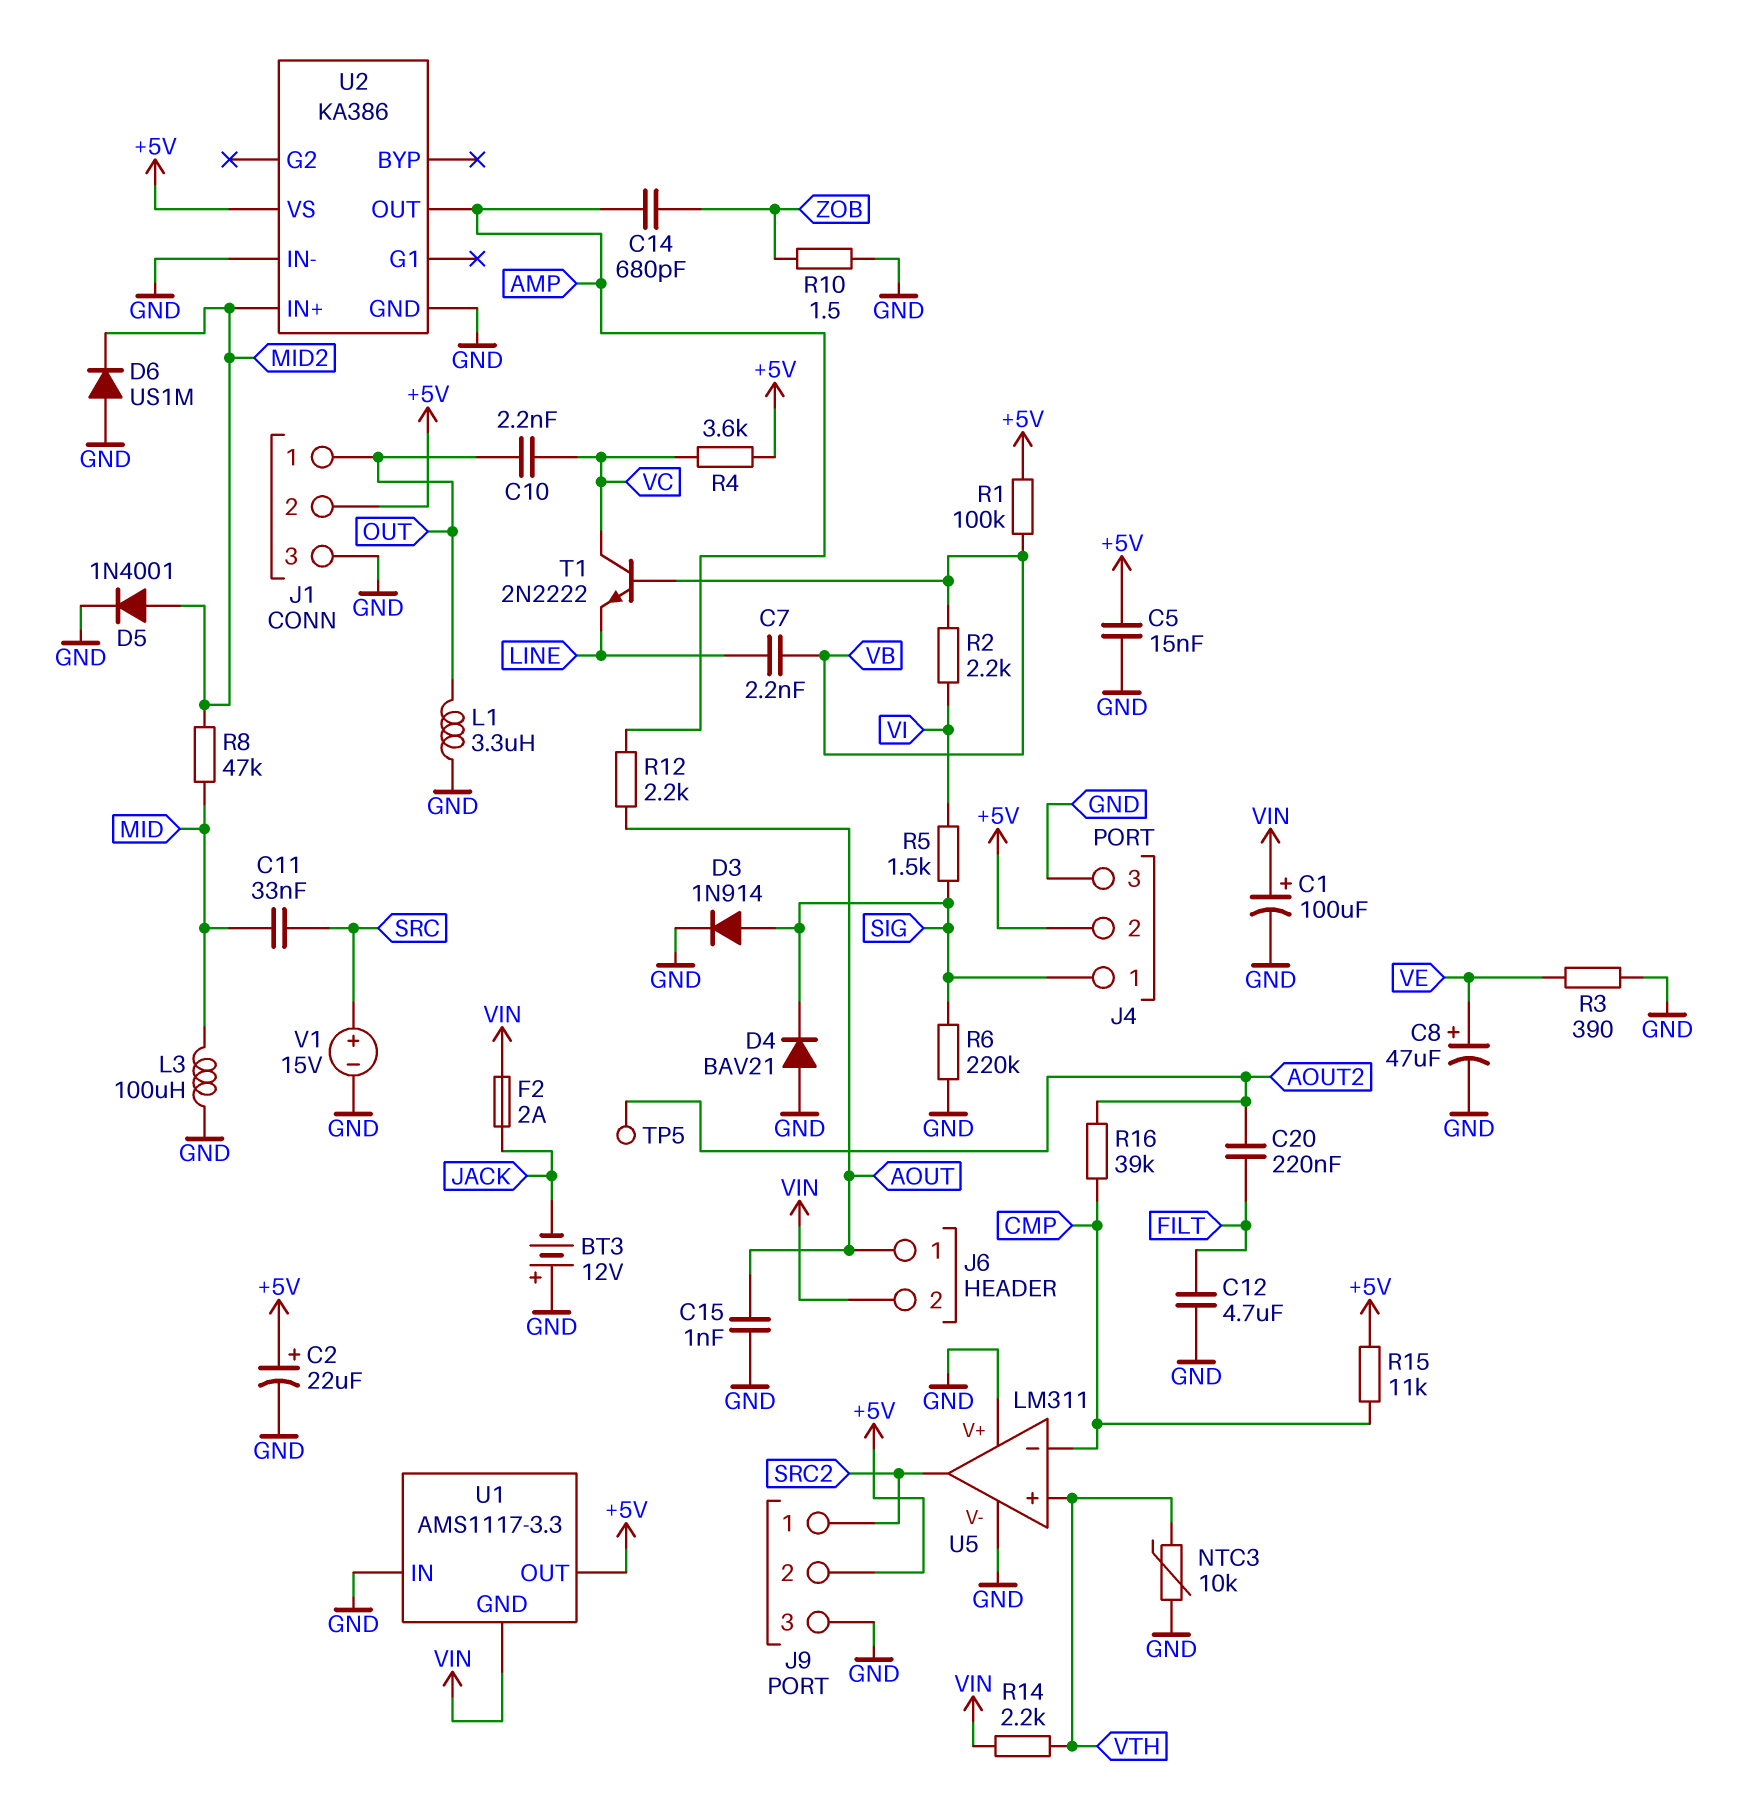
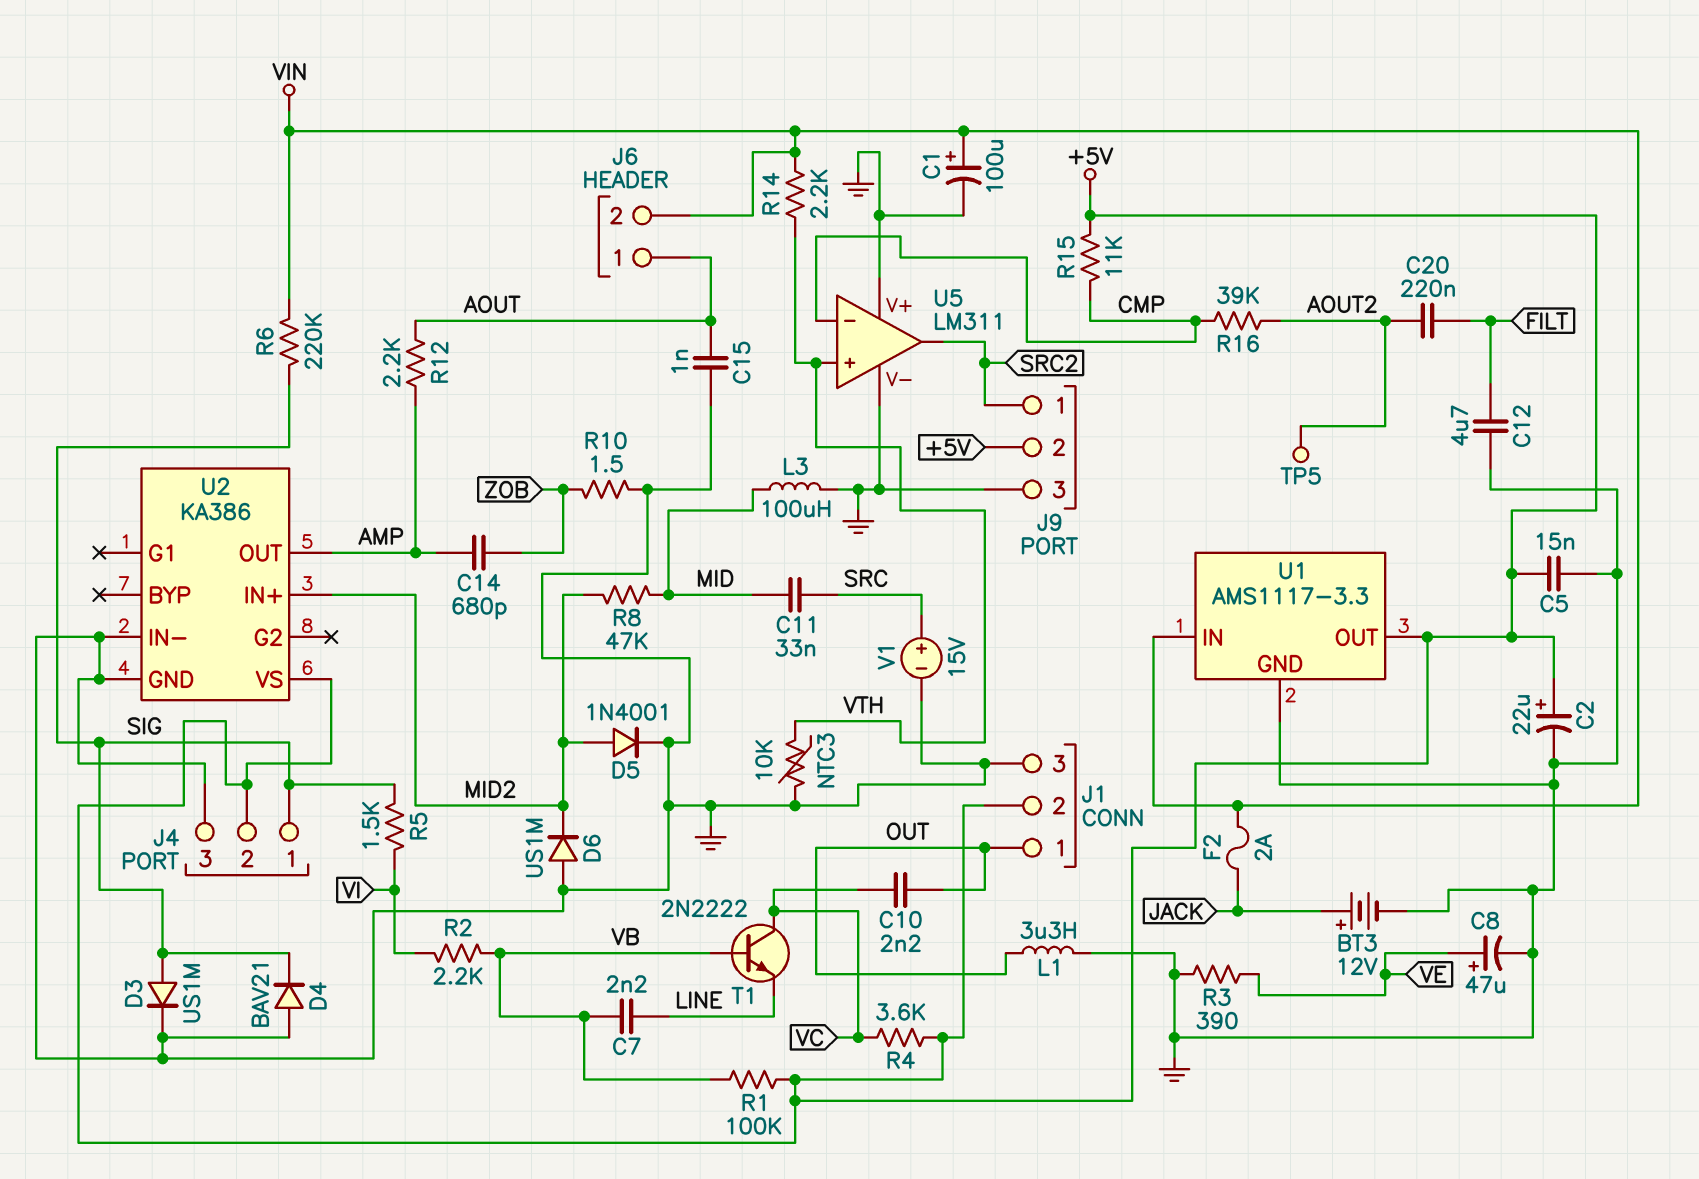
BT3: 12V (plus GND, minus JACK) -> 12V (plus JACK, minus GND)
D3: diode 1N914 (A SIG, K GND) -> diode US1M (A SIG, K GND)
R6: 220k (GND, SIG) -> 220k (SIG, VIN)
U1 pin GND: VIN -> GND
U1 pin IN: GND -> VIN

